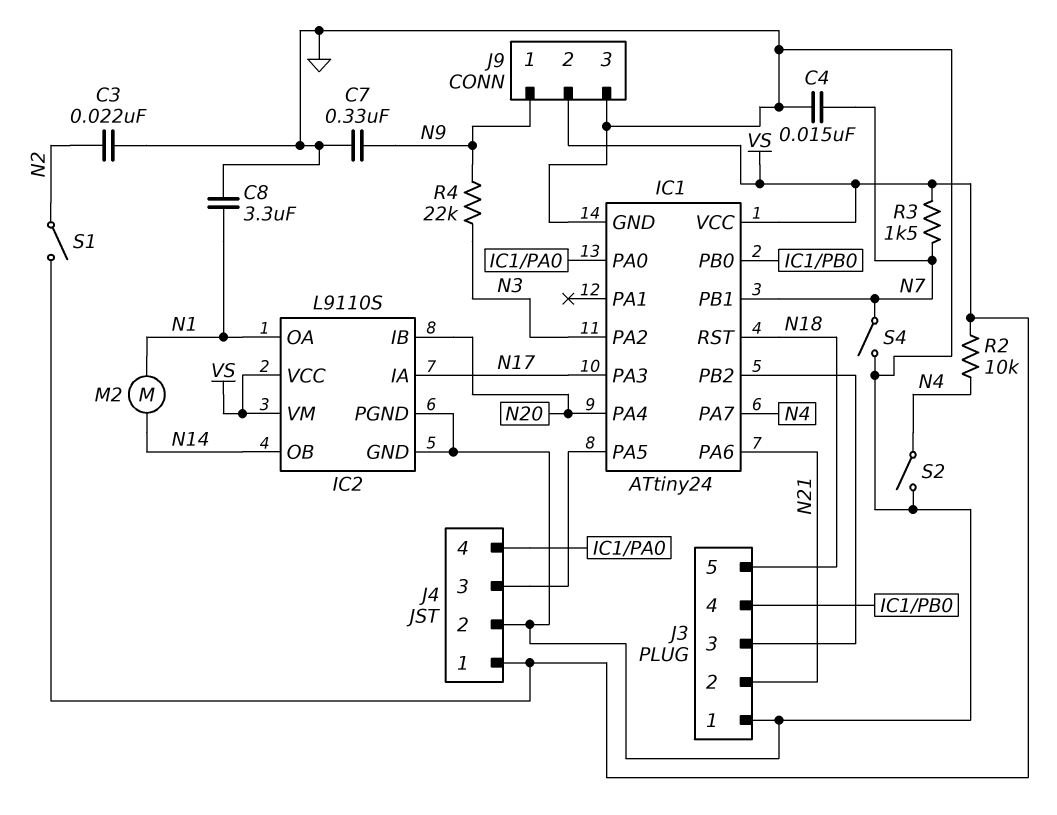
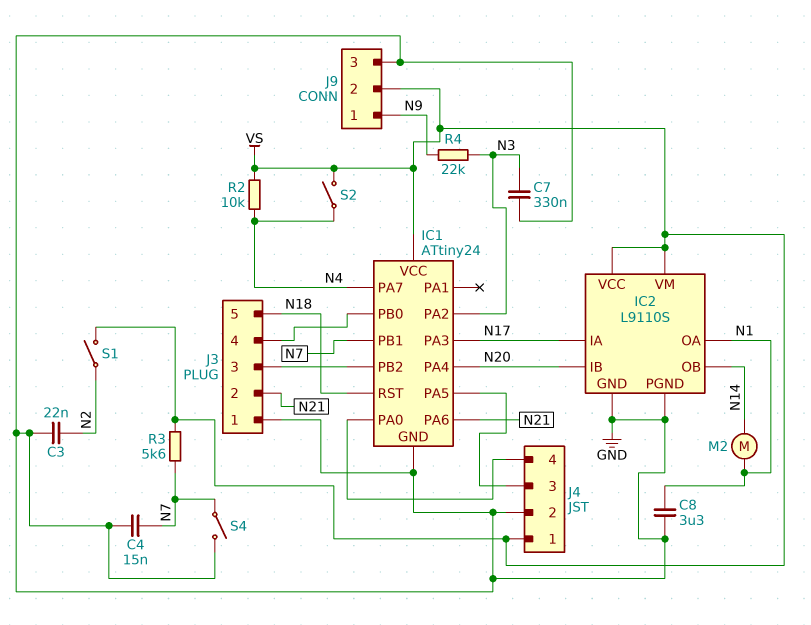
C7: 330nF (GND, N9) -> 330nF (GND, N3)
R3: 1.5k (N7, VS) -> 5.6k (N7, VS)
S2: switch (GND, N4) -> switch (N4, VS)

